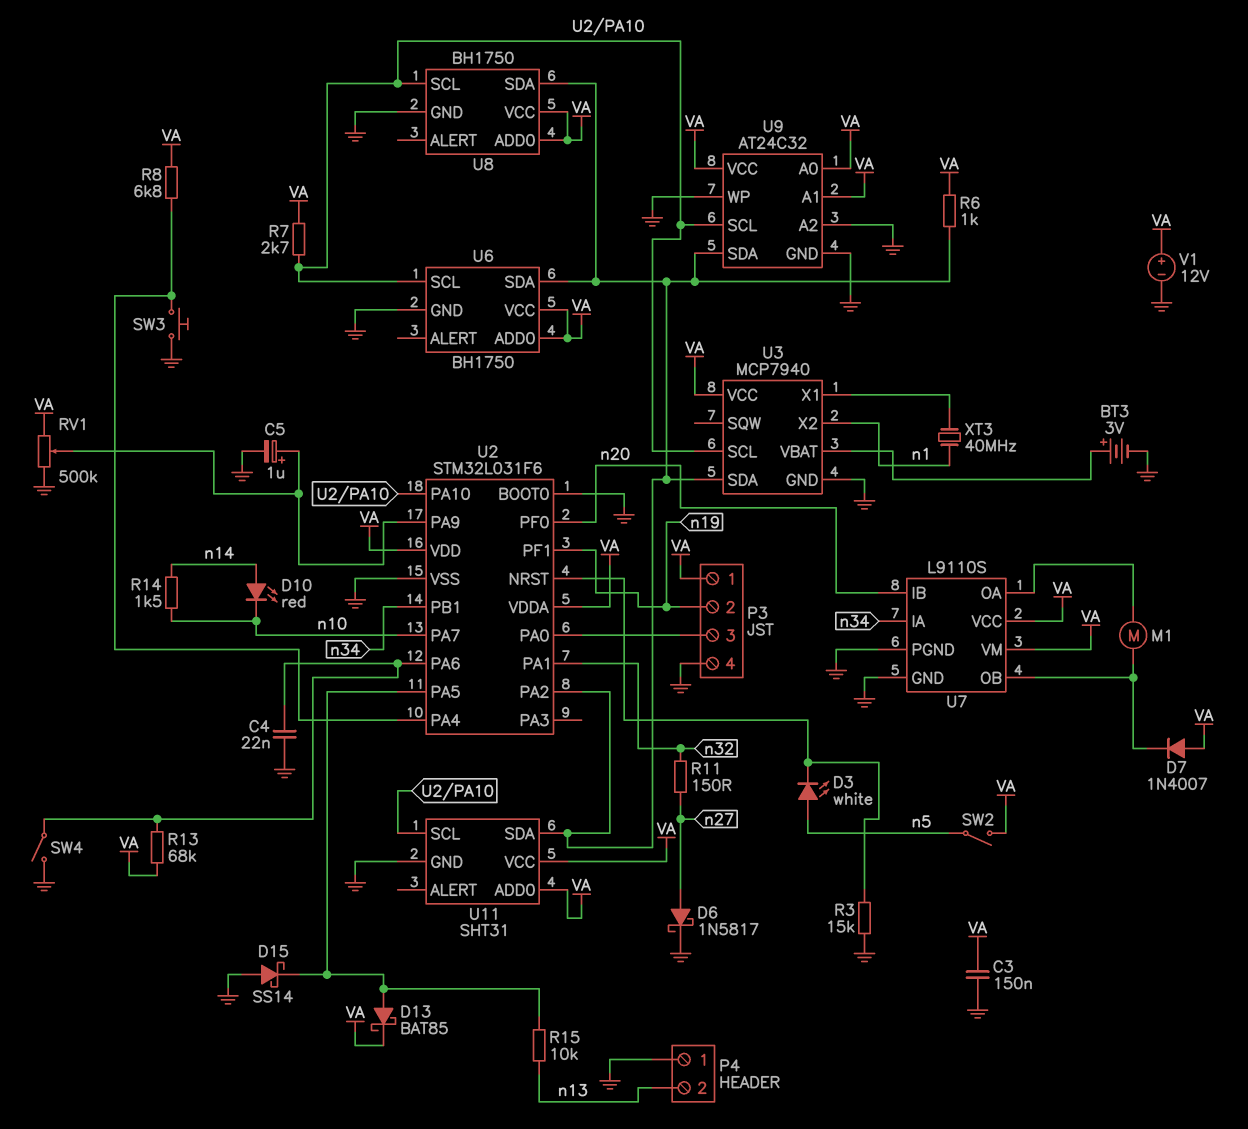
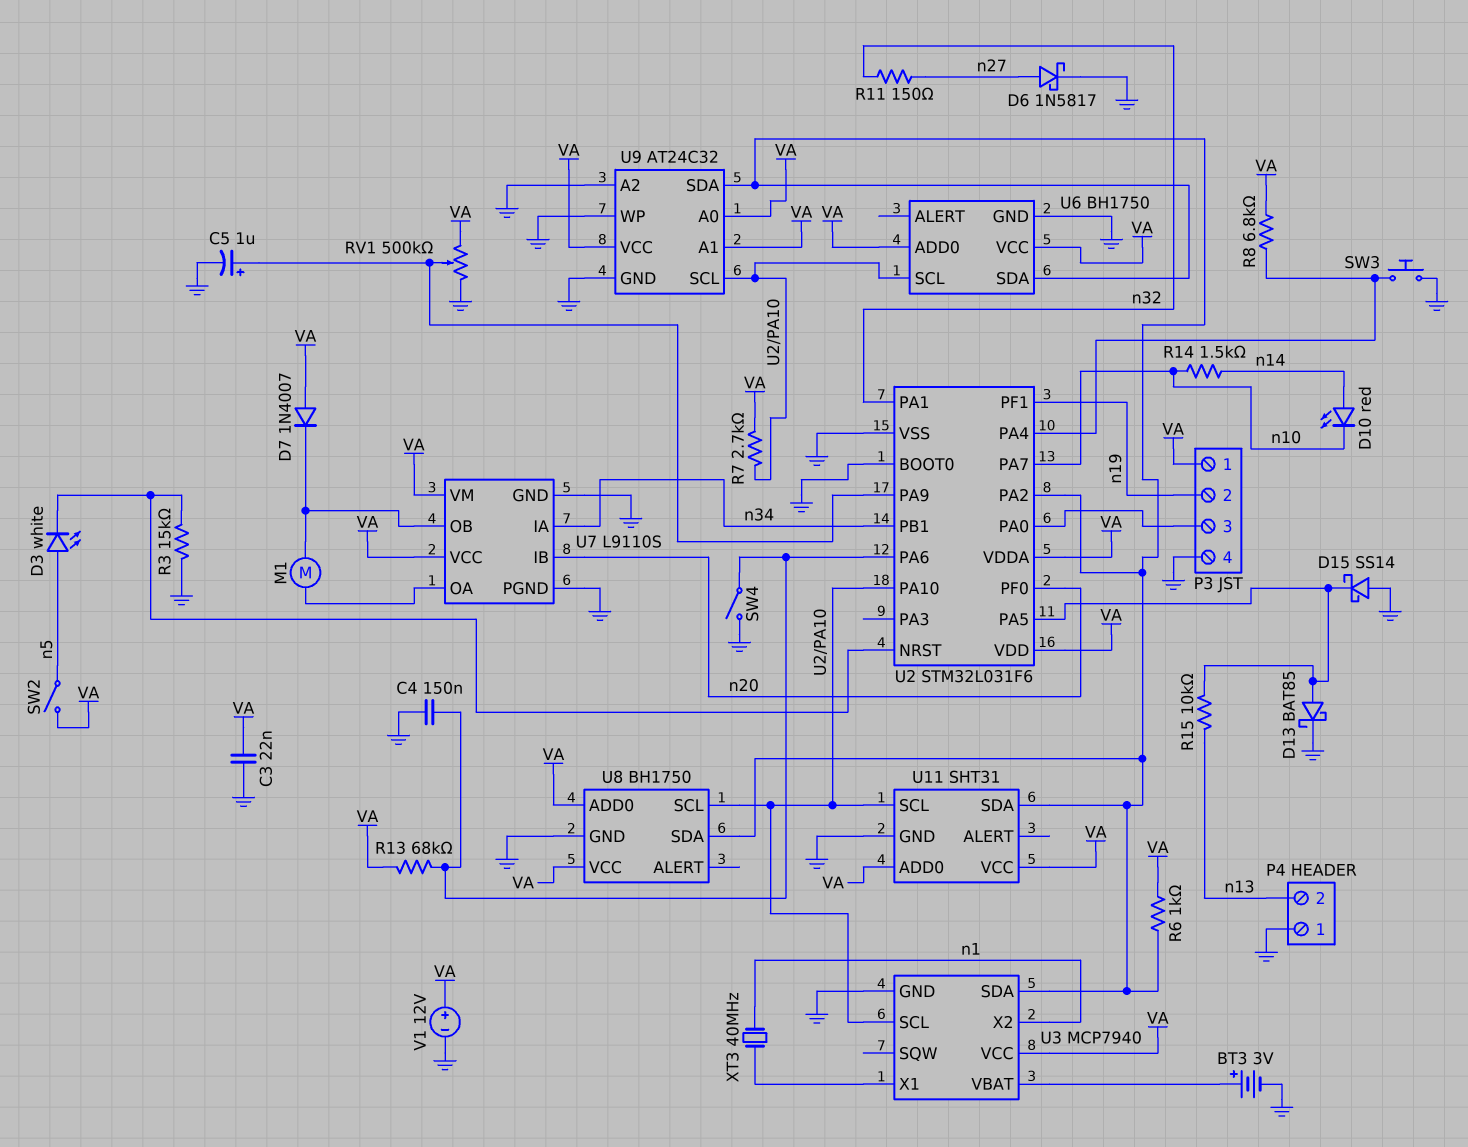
C3: 150nF (GND, VA) -> 22nF (GND, VA)
C4: 22nF (GND, U2/PA6) -> 150nF (GND, U2/PA6)
D13: schottky BAT85 (A U2/PA5, K VA) -> schottky BAT85 (A U2/PA5, K GND)

